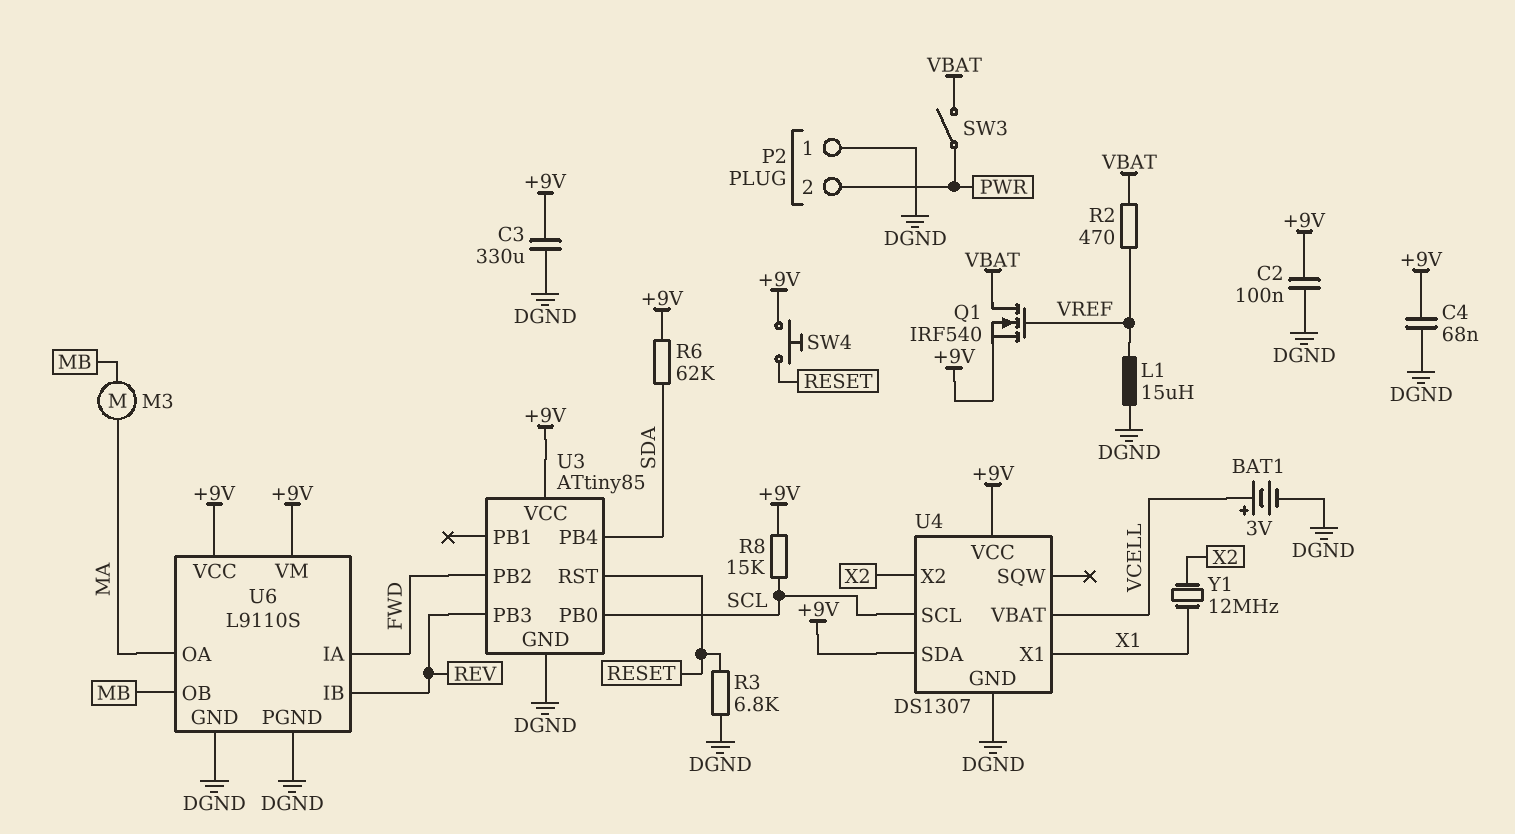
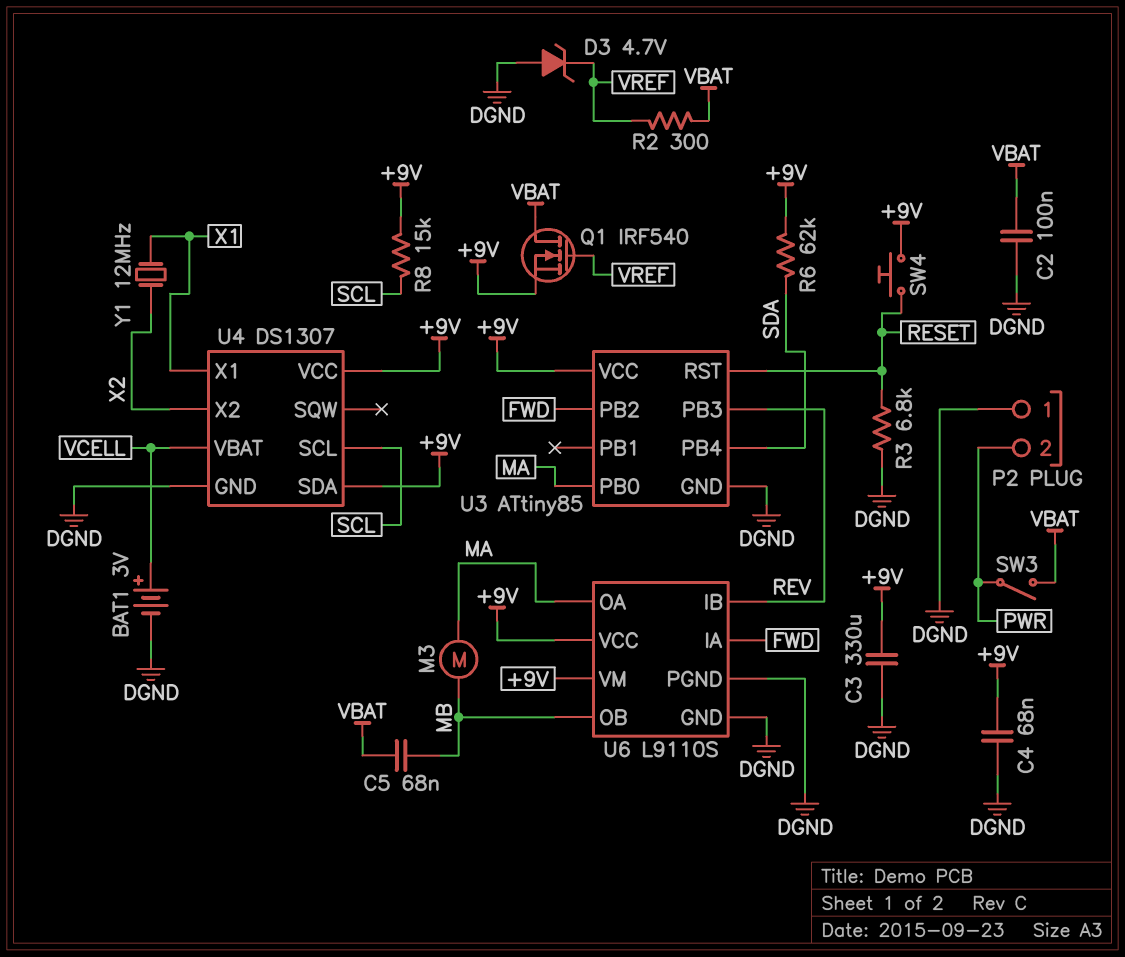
C2: 100nF (+9V, DGND) -> 100nF (DGND, VBAT)
C5: none -> 68nF (MB, VBAT)
D3: none -> zener 4.7V (A DGND, K VREF)
L1: 15uH (DGND, VREF) -> none
R2: 470 (VBAT, VREF) -> 300 (VBAT, VREF)
U3 pin PB0: SCL -> MA

